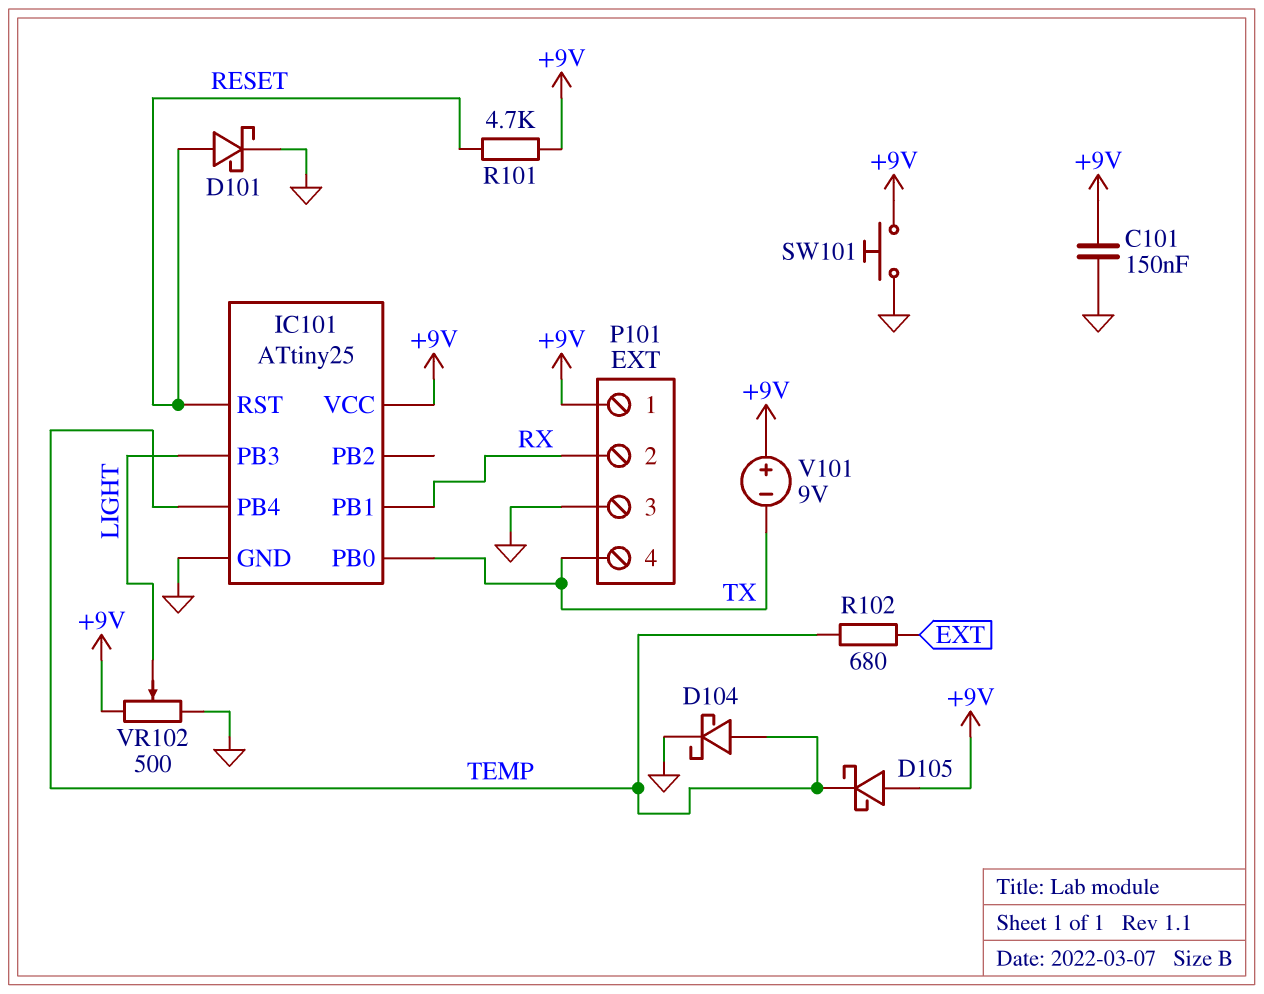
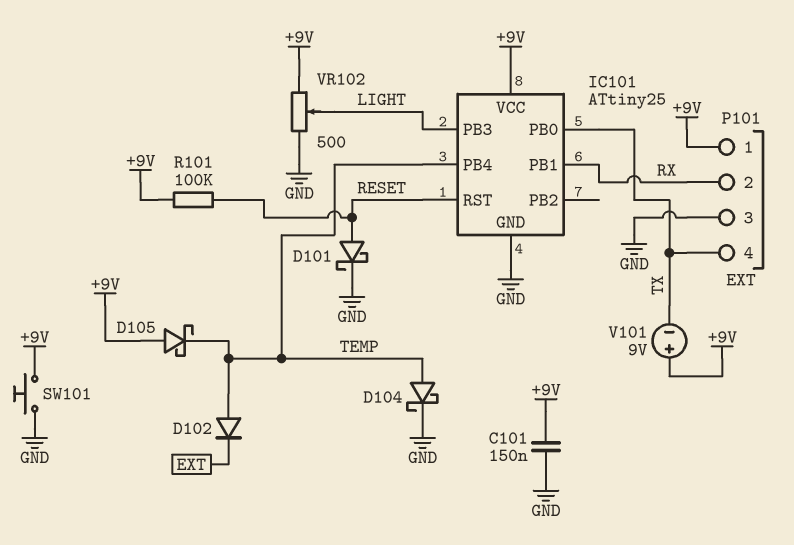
D102: none -> diode (A TEMP, K EXT)
R101: 4.7k (+9V, RESET) -> 100k (+9V, RESET)
R102: 680 (EXT, TEMP) -> none

